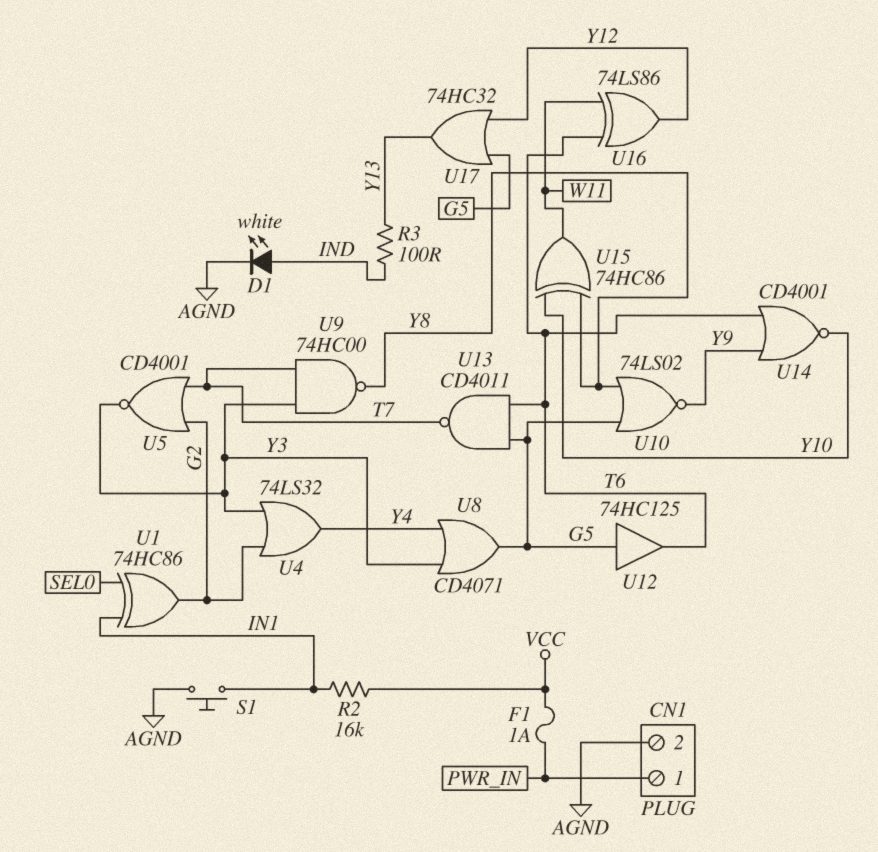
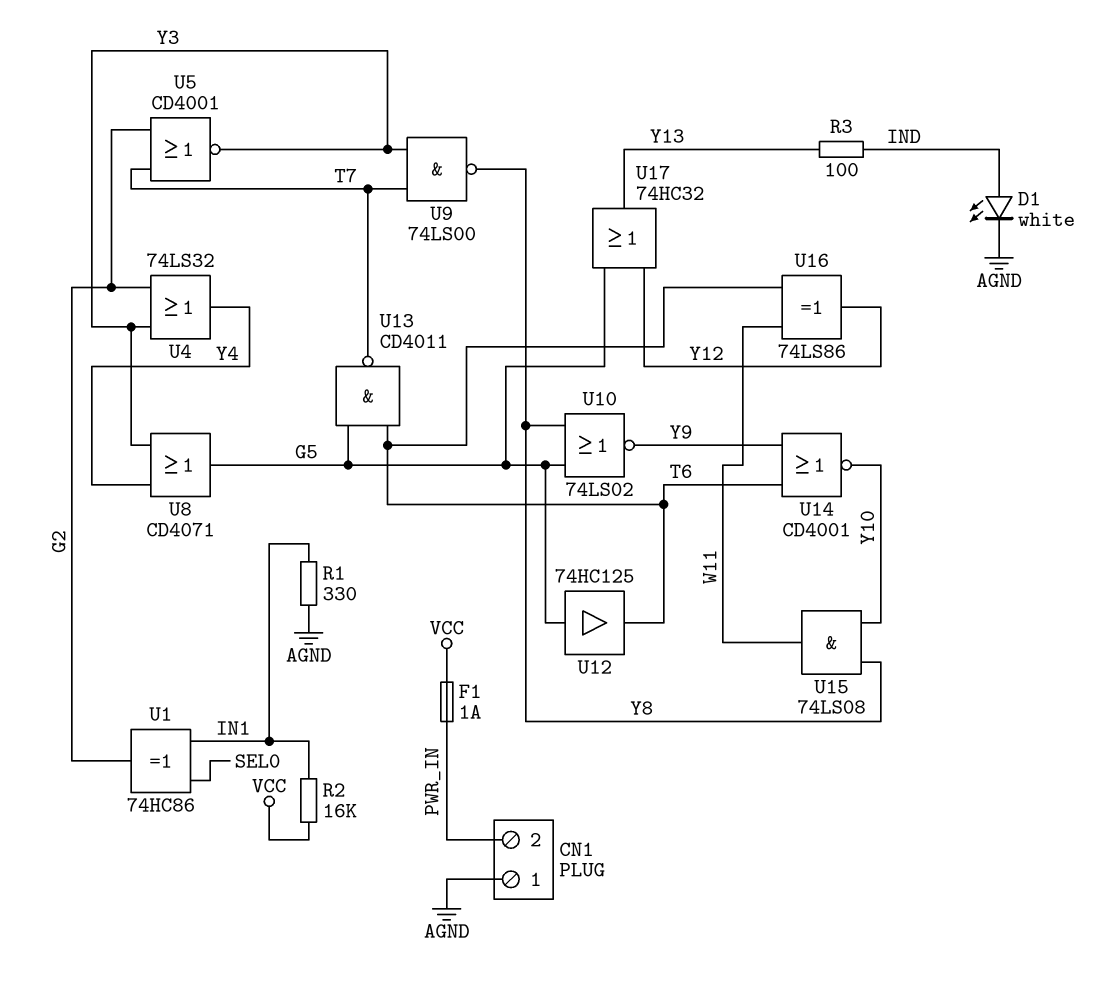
CN1 pin 1: PWR_IN -> AGND
CN1 pin 2: AGND -> PWR_IN
R1: none -> 330 (AGND, IN1)
S1: button (AGND, IN1) -> none
U9: NAND 74HC00 (in T7, in Y3, out Y8) -> NAND 74LS00 (in T7, in Y3, out Y8)
U15: XOR 74HC86 (in Y8, in Y10, out W11) -> AND 74LS08 (in Y8, in Y10, out W11)

